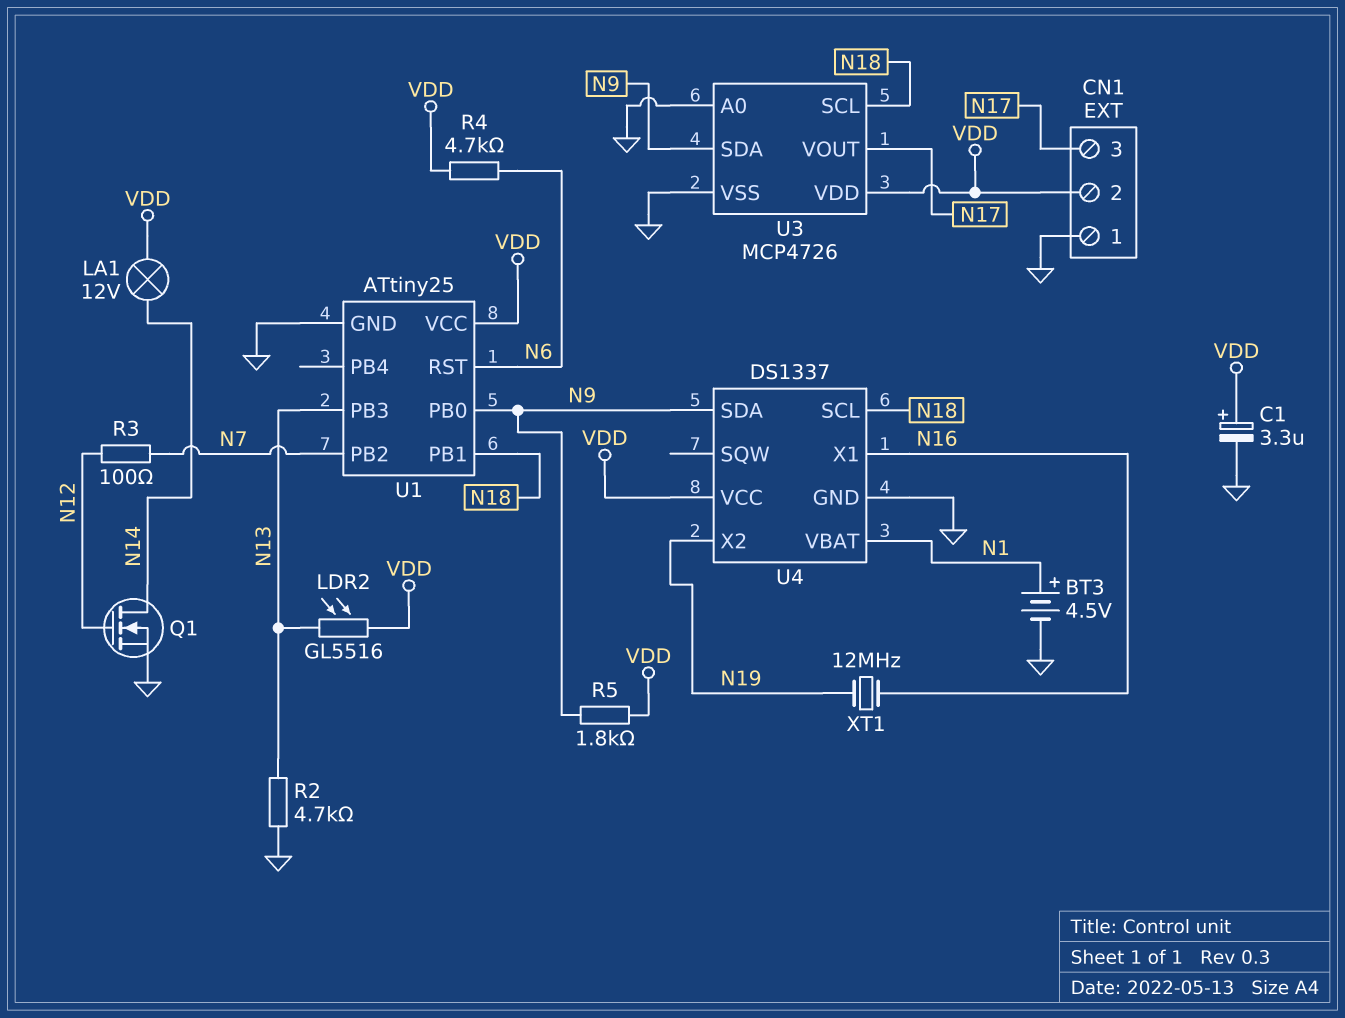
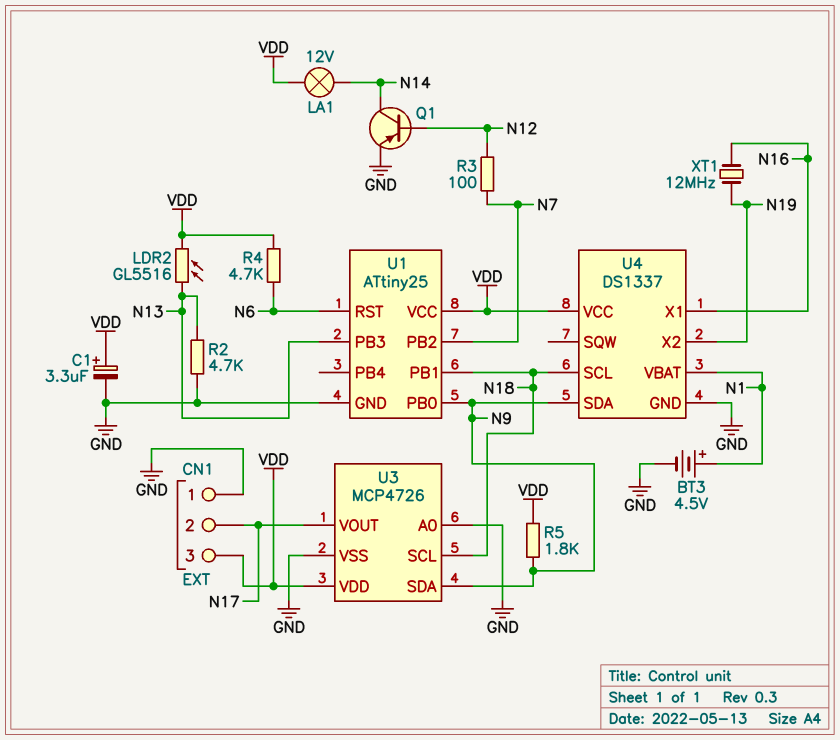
CN1 pin 2: VDD -> N17
CN1 pin 3: N17 -> VDD
Q1: NMOS (G N12, D N14, S GND) -> PNP (B N12, C N14, E GND)

